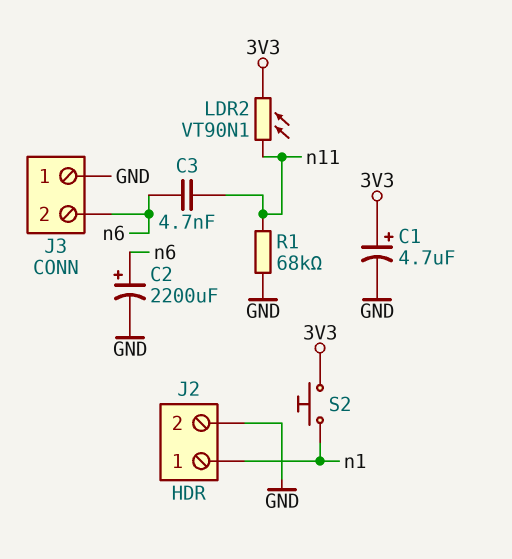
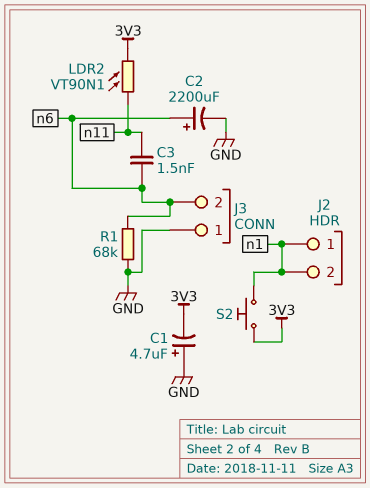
C1: 4.7uF (plus 3V3, minus GND) -> 4.7uF (plus GND, minus 3V3)
C3: 4.7nF (n6, n11) -> 1.5nF (n6, n11)
J2 pin 2: GND -> n1
R1: 68k (GND, n11) -> 68k (GND, n6)

